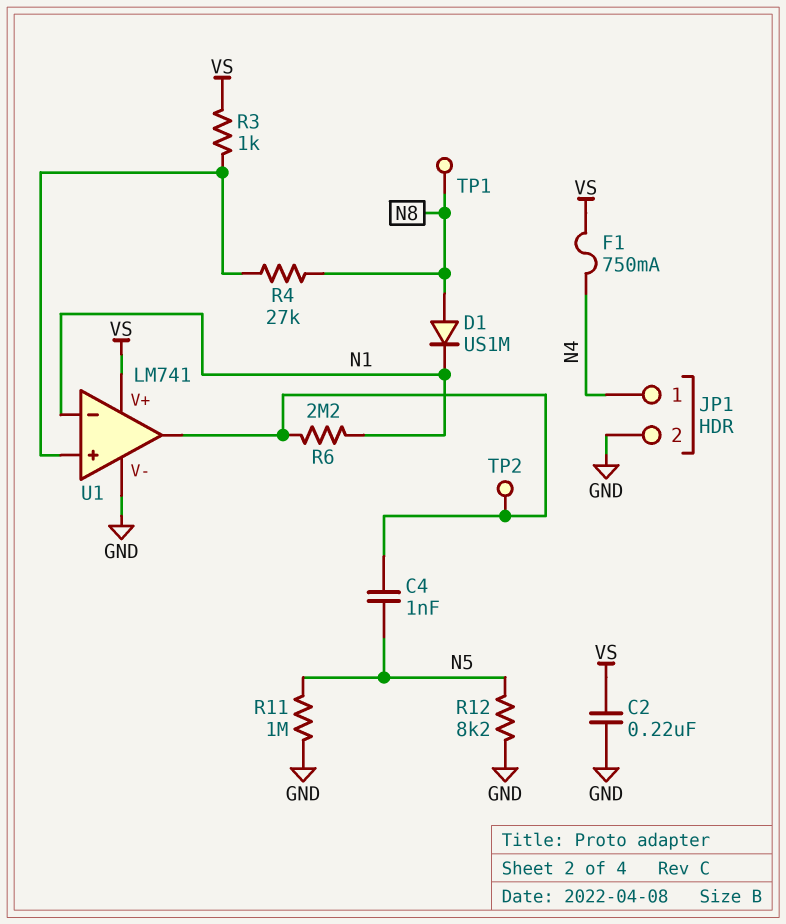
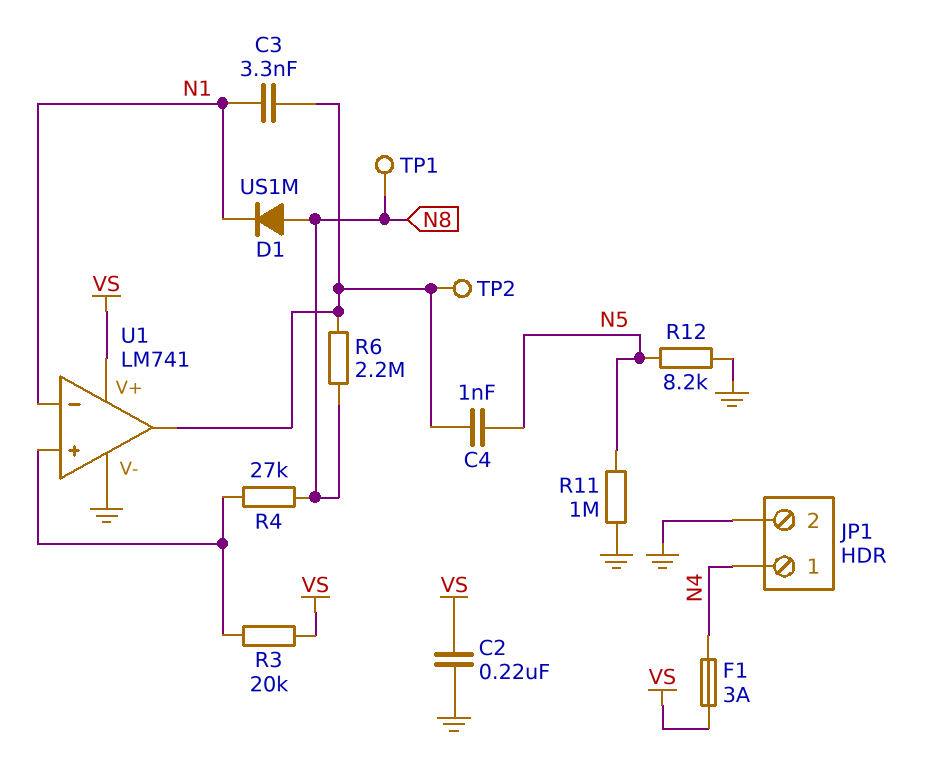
C3: none -> 3.3nF (N1, U1/out)
F1: 750mA (N4, VS) -> 3A (N4, VS)
R3: 1k (U1/in+, VS) -> 20k (U1/in+, VS)
R6: 2.2M (N1, U1/out) -> 2.2M (N8, U1/out)

